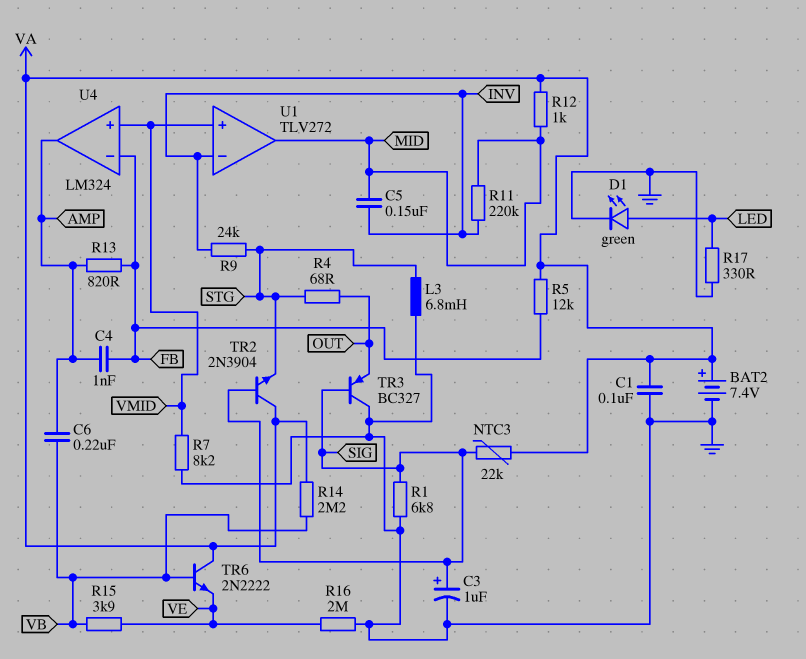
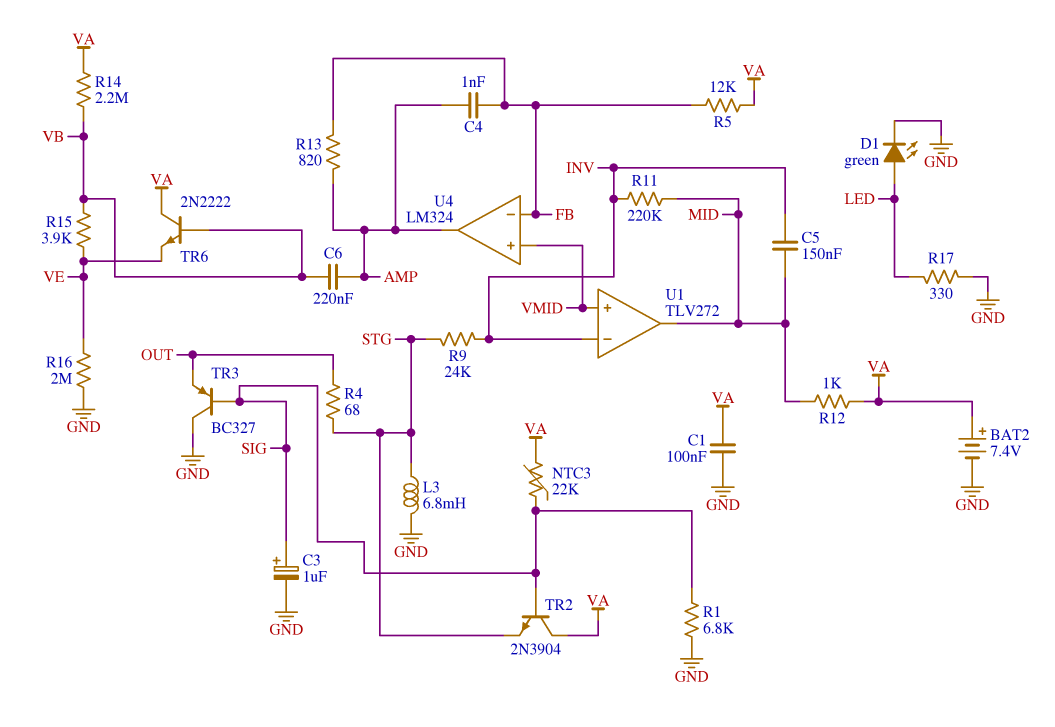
R7: 8.2k (GND, VMID) -> none

